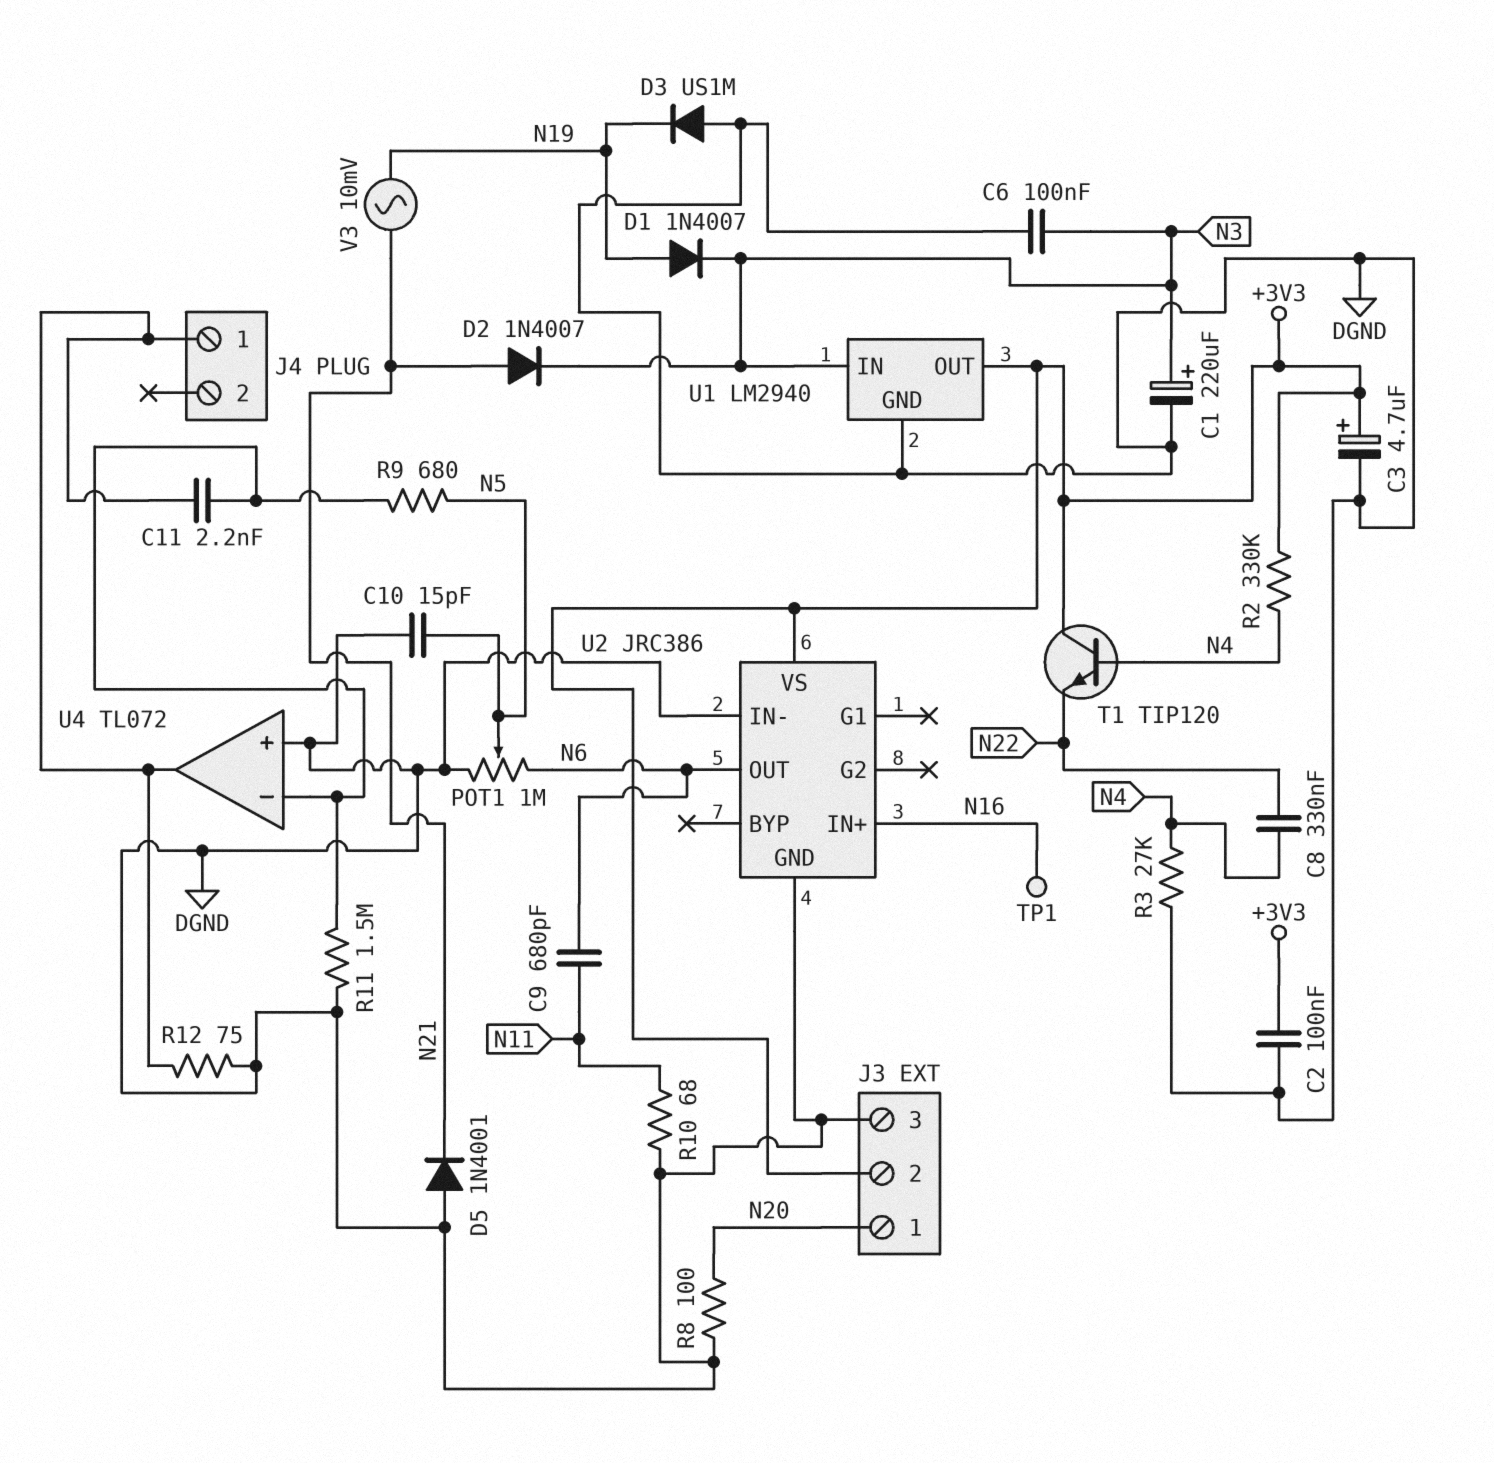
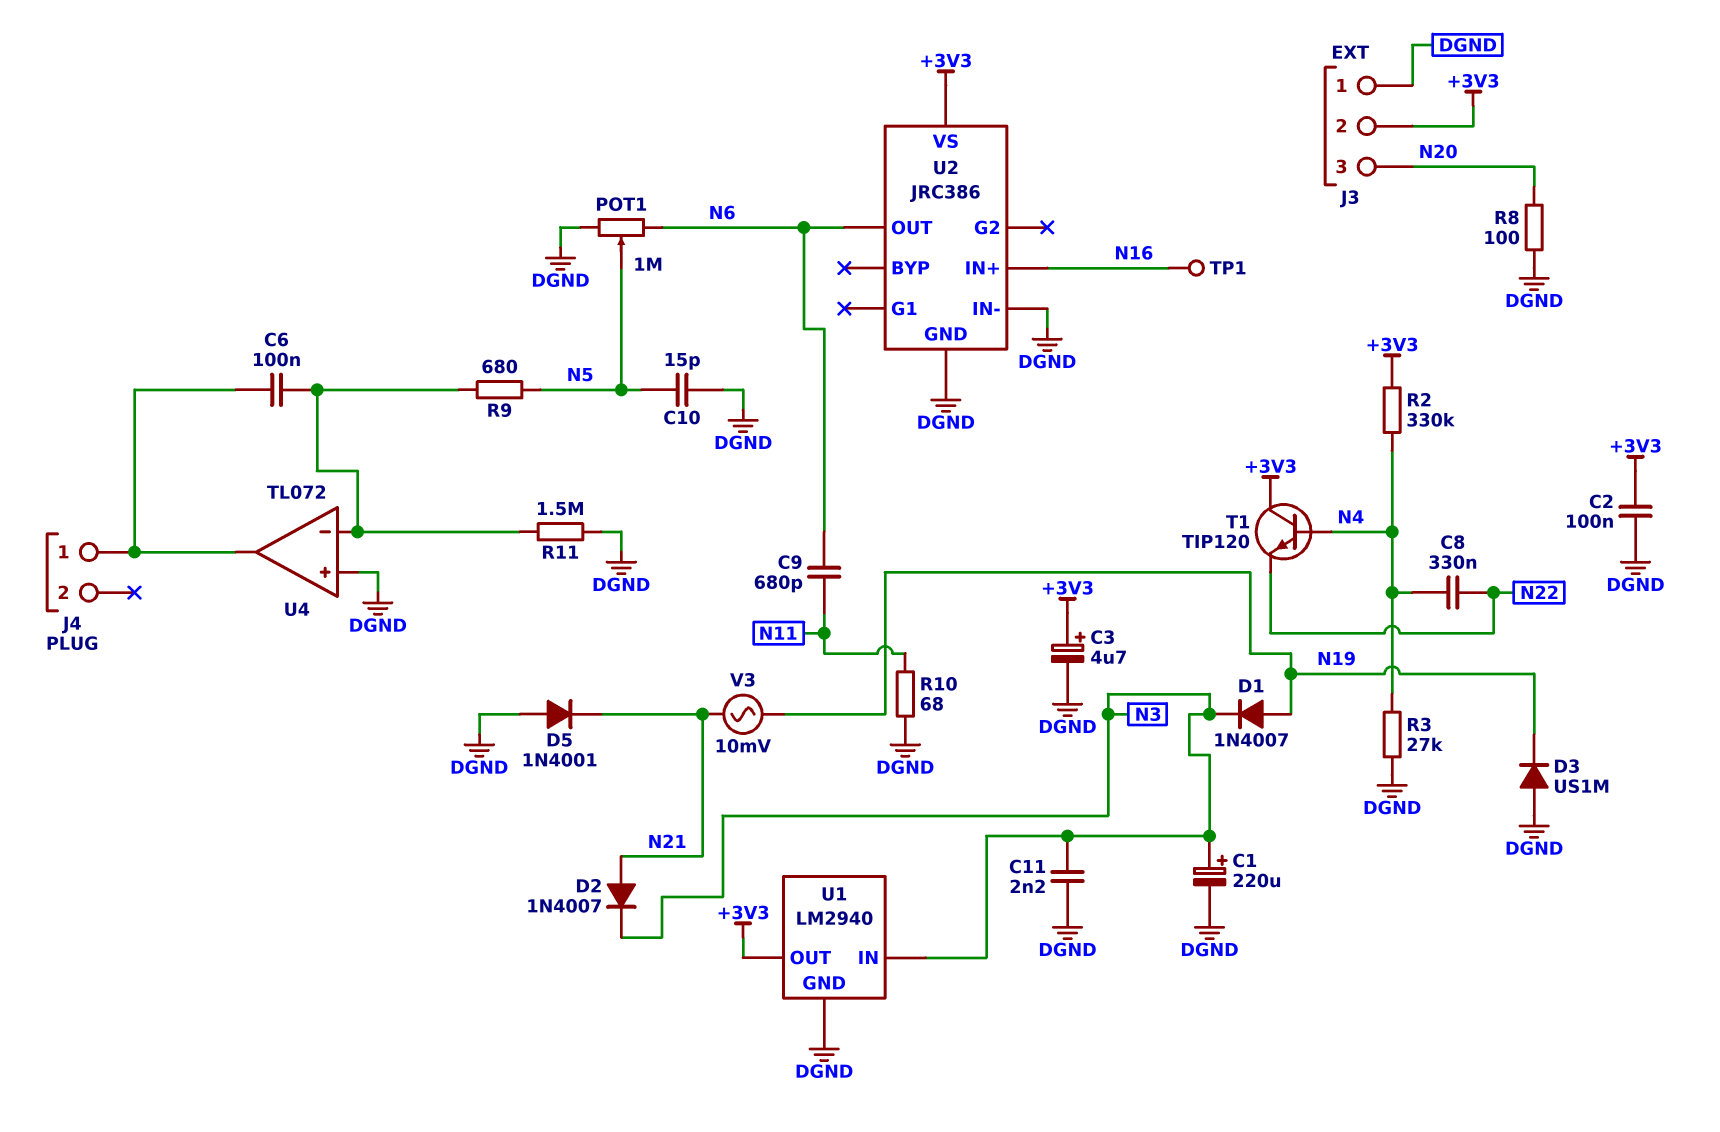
C6: 100nF (DGND, N3) -> 100nF (J4/1, U4/in-)
C11: 2.2nF (J4/1, U4/in-) -> 2.2nF (DGND, N3)
J3 pin 1: N20 -> DGND
J3 pin 3: DGND -> N20
R12: 75 (DGND, J4/1) -> none

